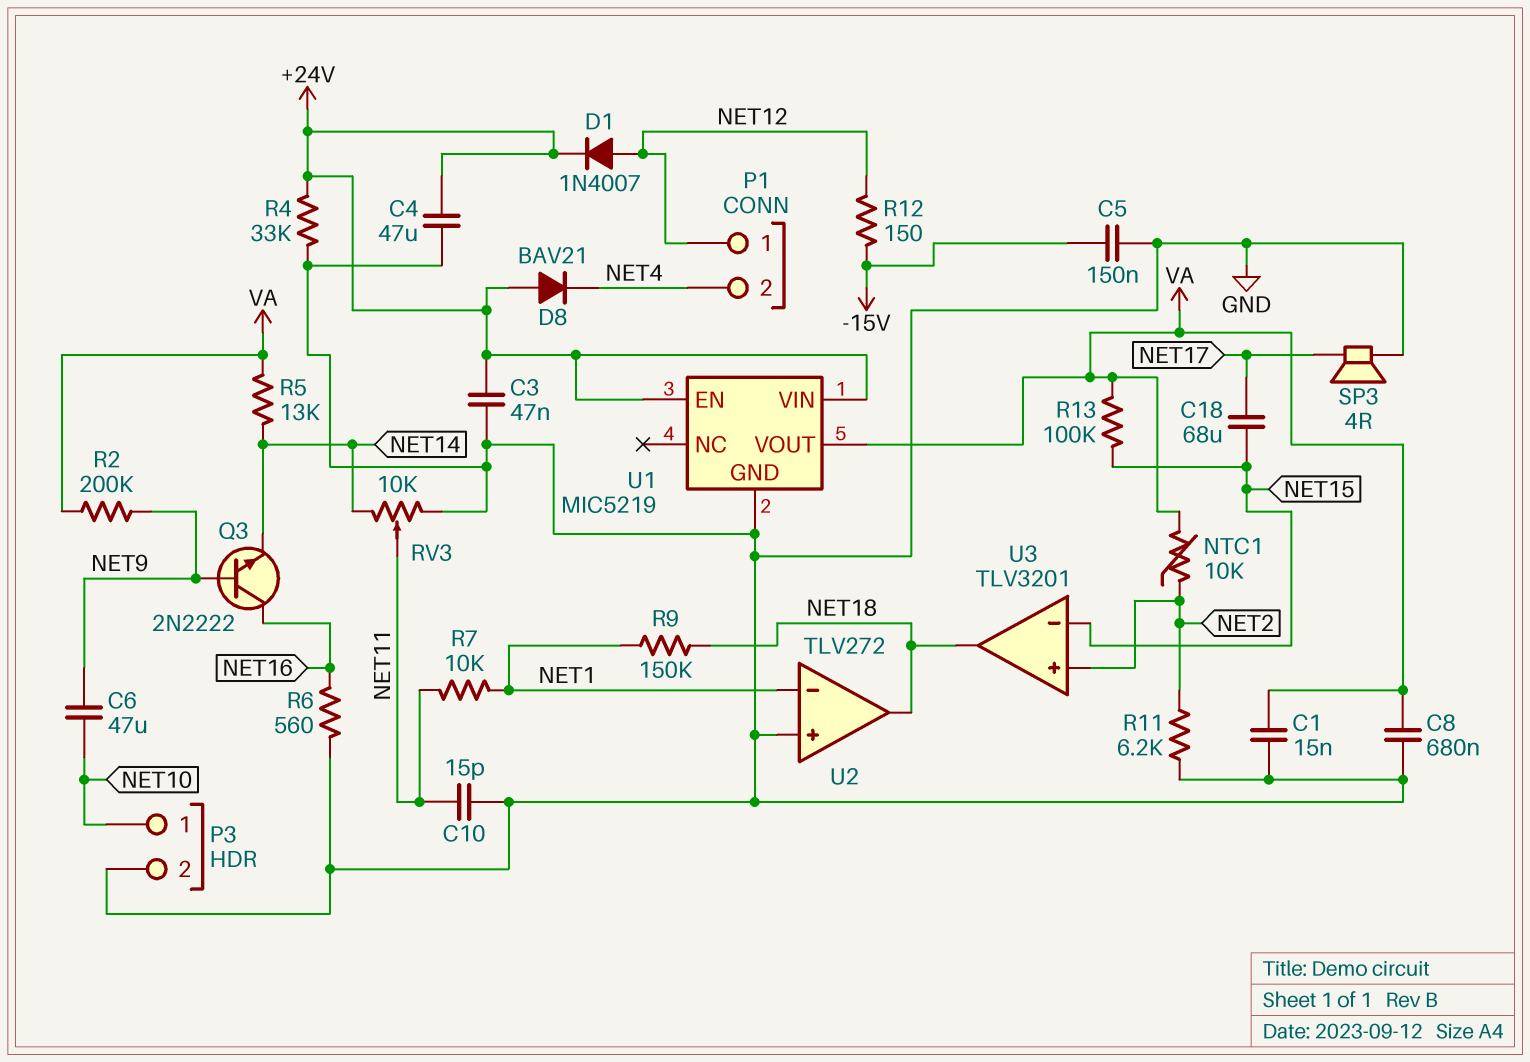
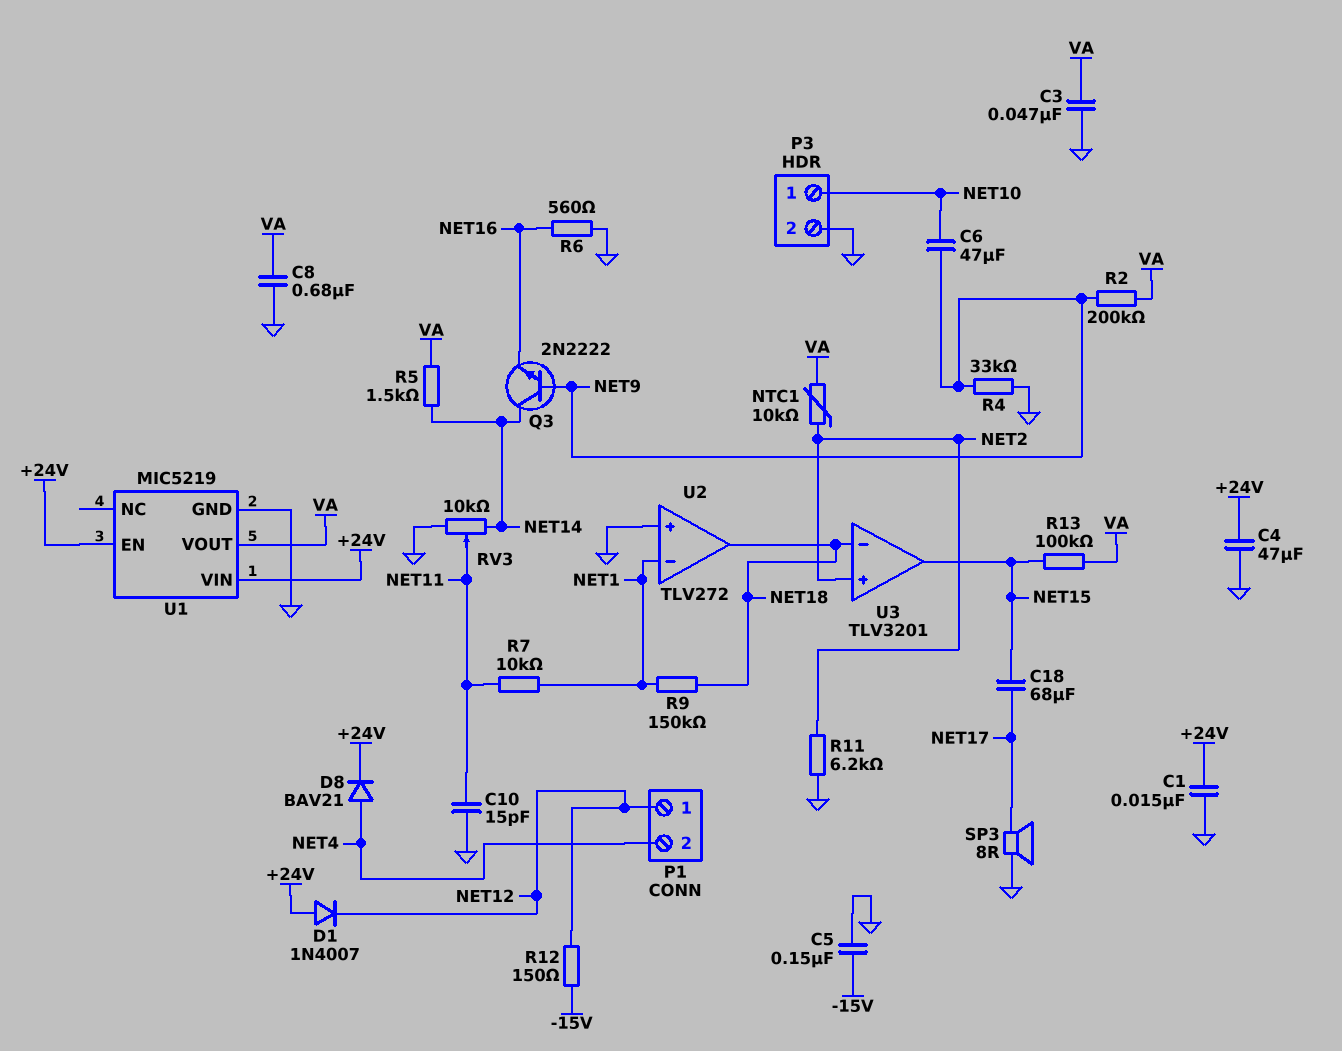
C1: 15nF (GND, VA) -> 15nF (+24V, GND)
C3: 47nF (+24V, GND) -> 47nF (GND, VA)
D1: diode 1N4007 (A NET12, K +24V) -> diode 1N4007 (A +24V, K NET12)
D8: diode BAV21 (A +24V, K NET4) -> diode BAV21 (A NET4, K +24V)
Q3: NPN 2N2222 (B NET9, C NET16, E NET14) -> NPN 2N2222 (B NET9, C NET14, E NET16)
R4: 33k (+24V, GND) -> 33k (GND, NET9)
R5: 13k (NET14, VA) -> 1.5k (NET14, VA)
SP3: speaker 4R (GND, NET17) -> speaker 8R (GND, NET17)
U3 pin in-: NET15 -> NET18
U3 pin out: NET18 -> NET15

